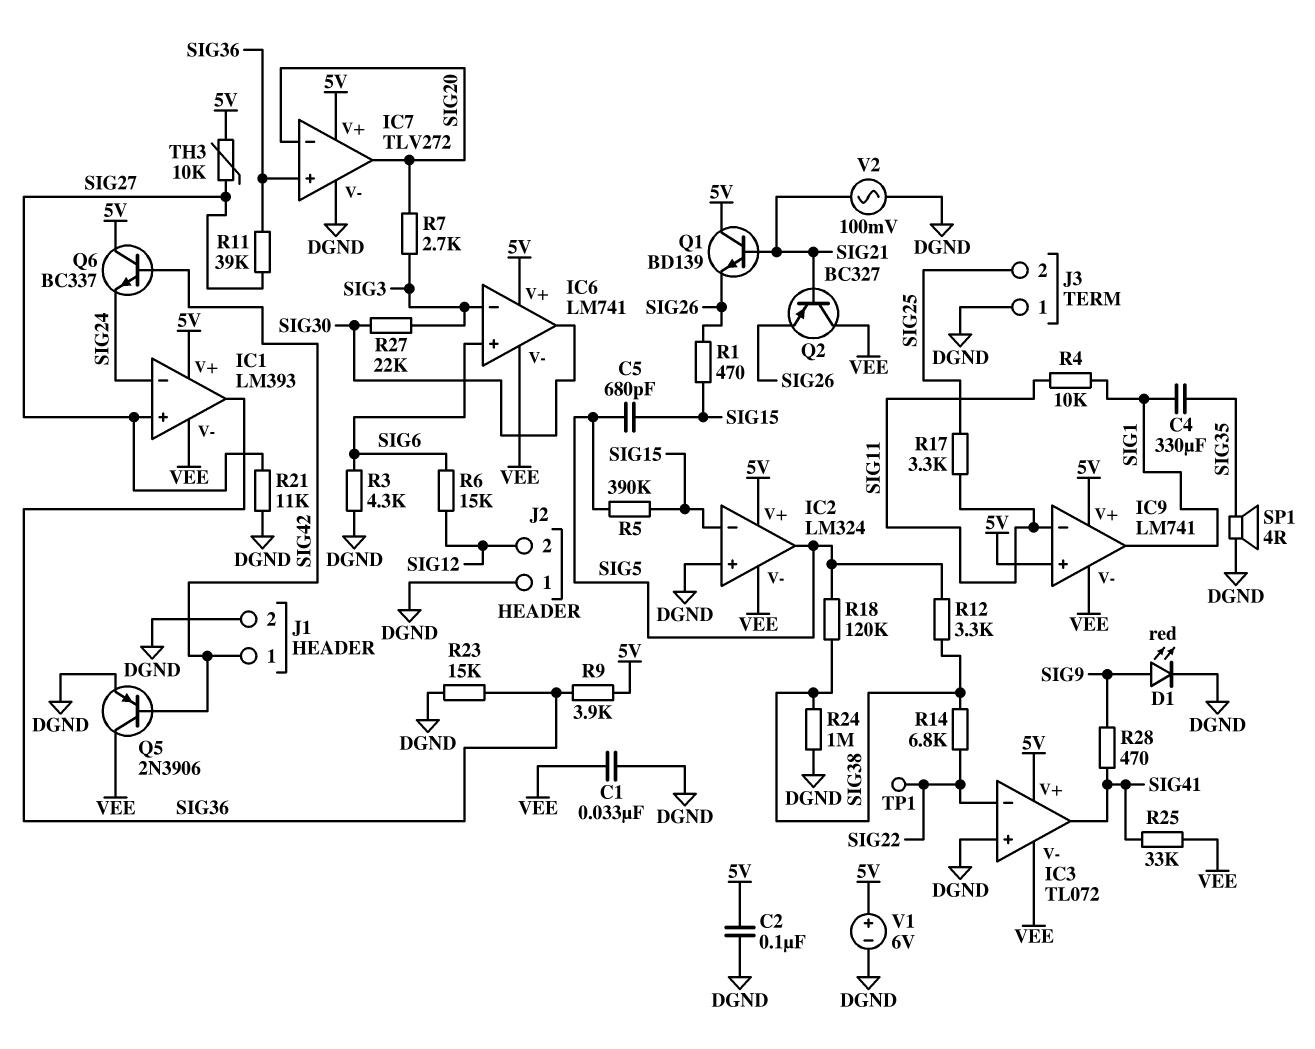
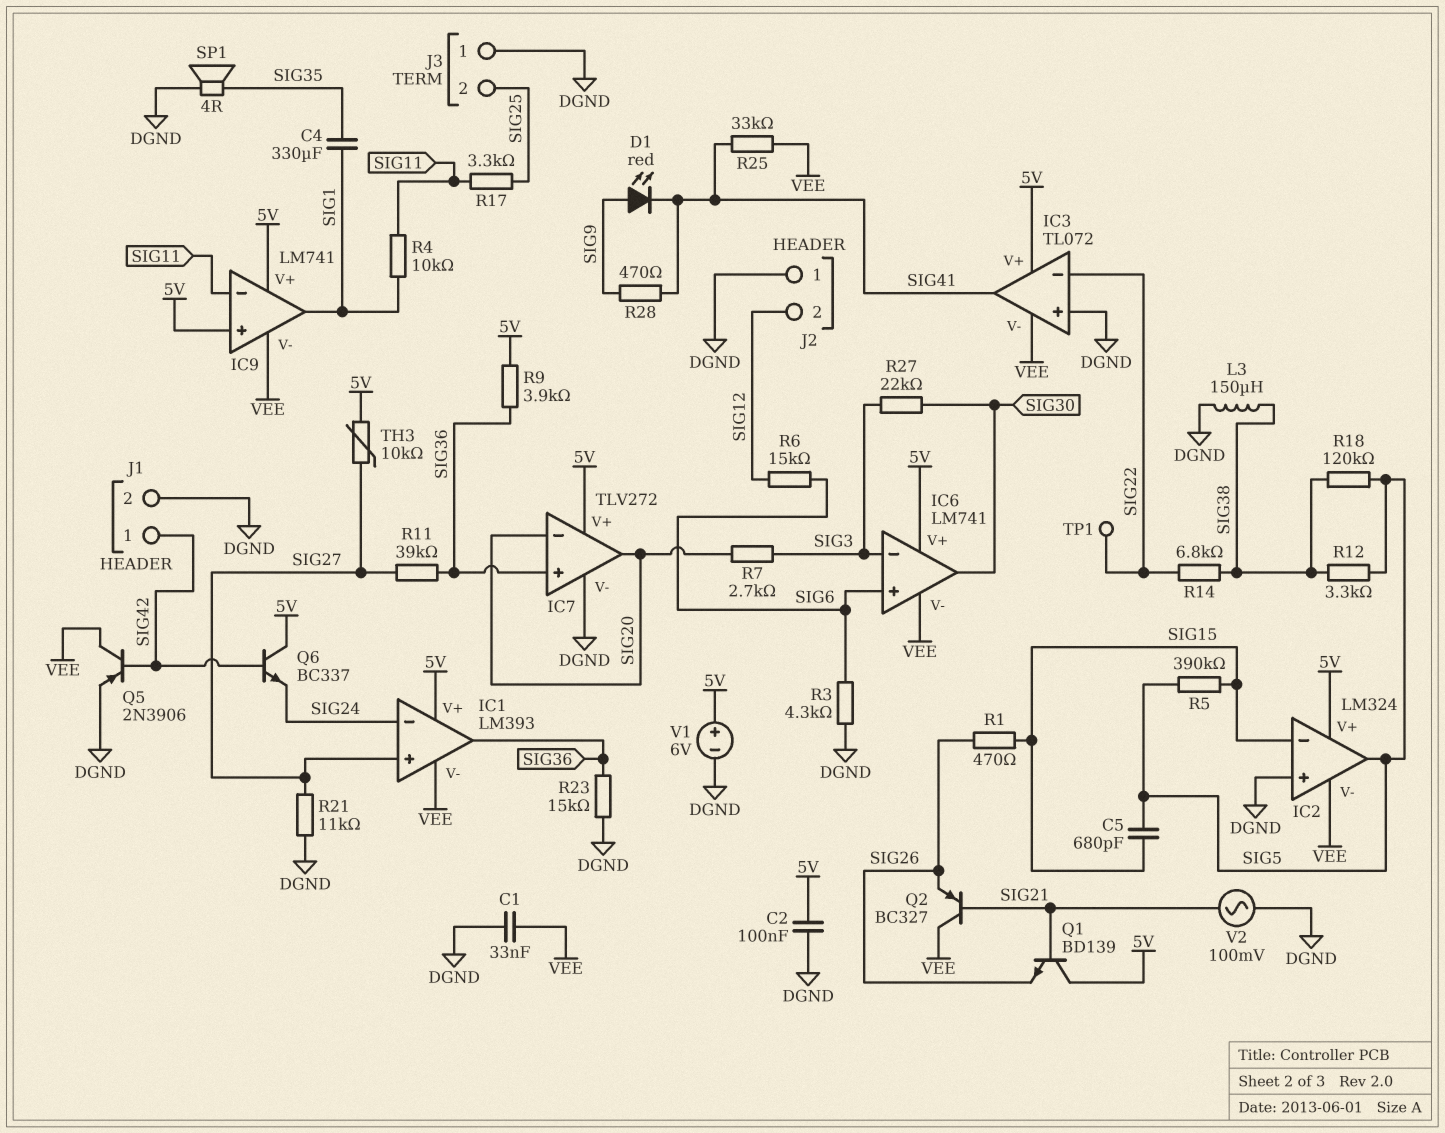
D1: LED red (A SIG9, K DGND) -> LED red (A SIG9, K SIG41)
L3: none -> 150uH (DGND, SIG38)
R24: 1M (DGND, SIG38) -> none

